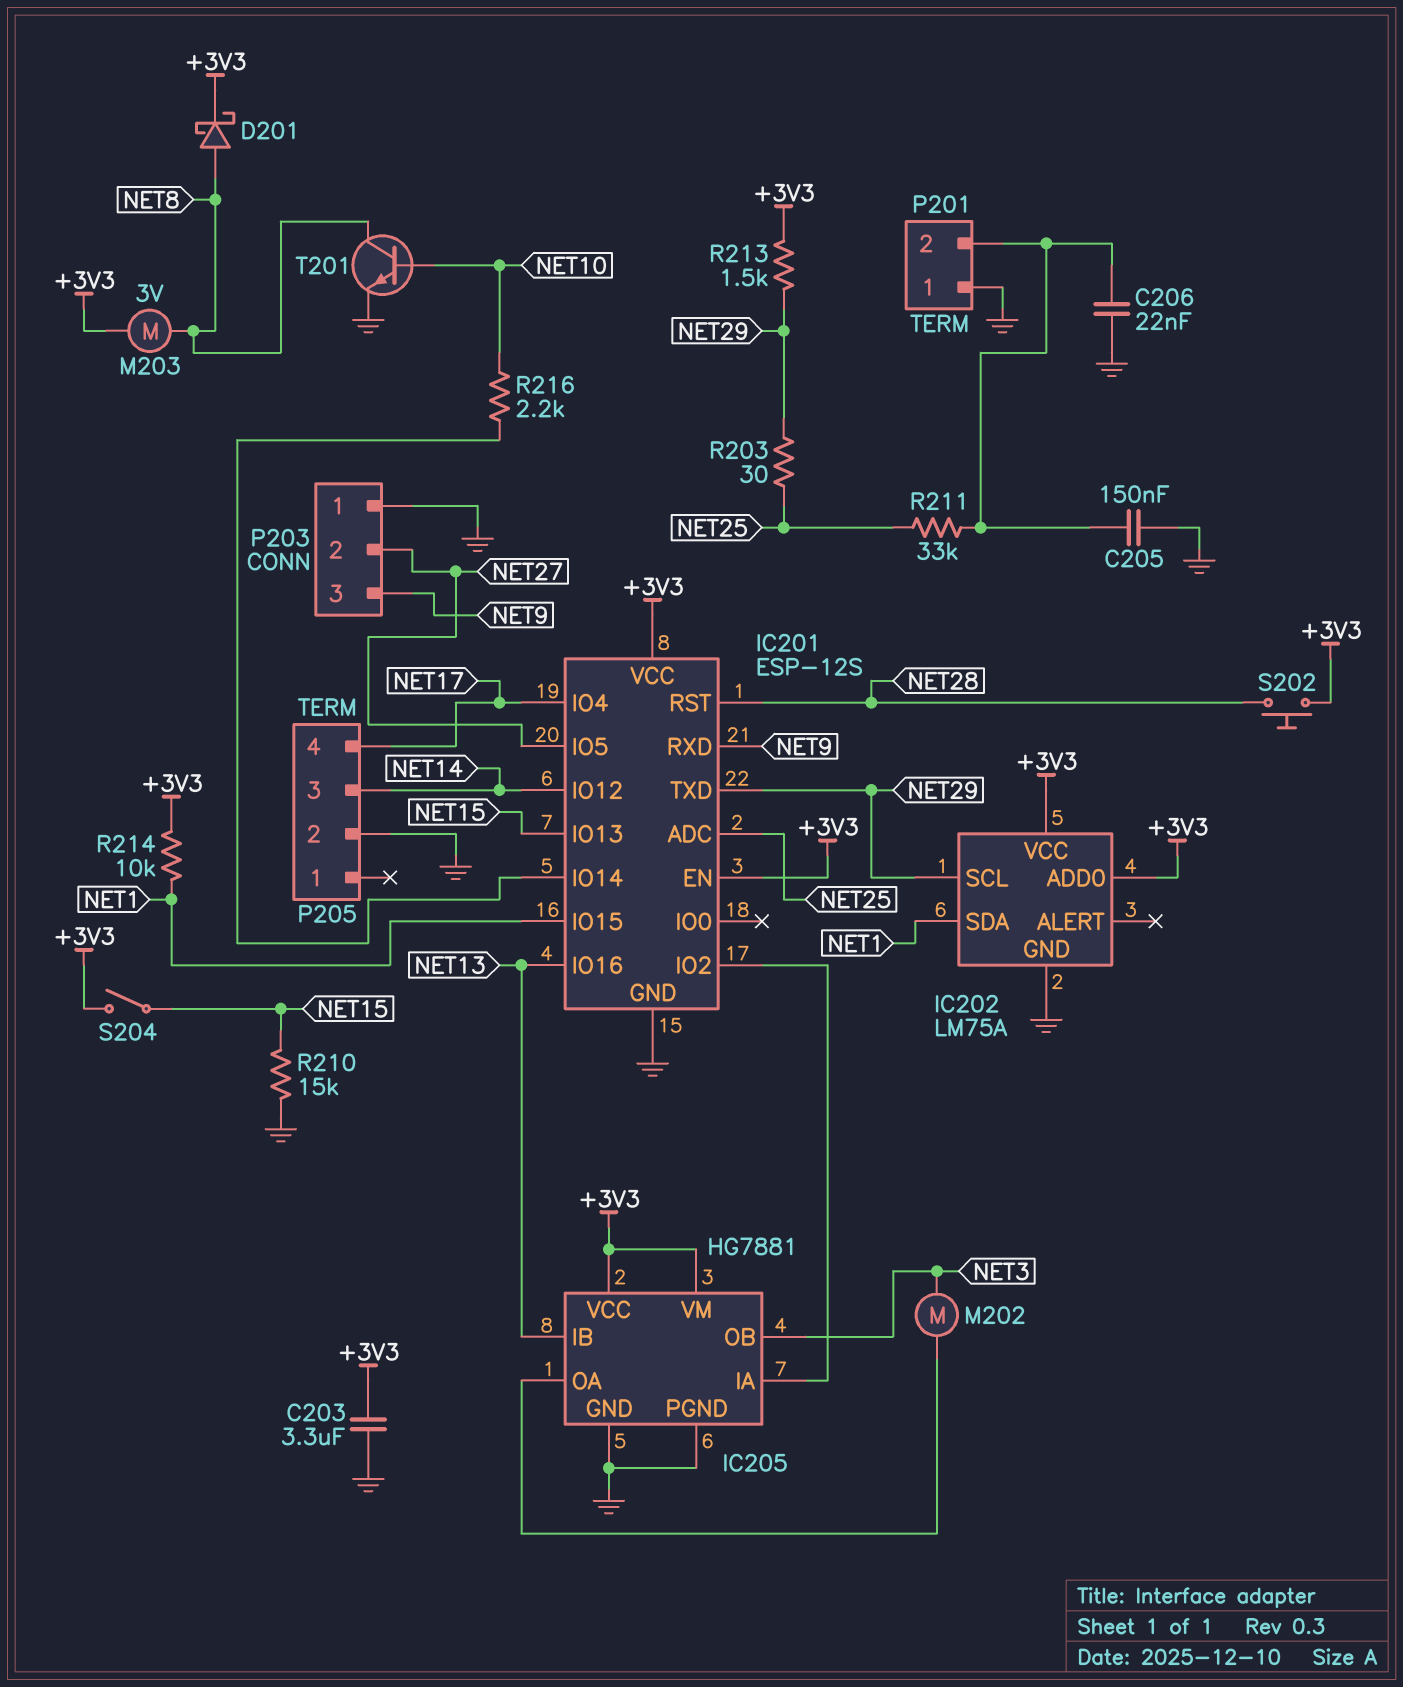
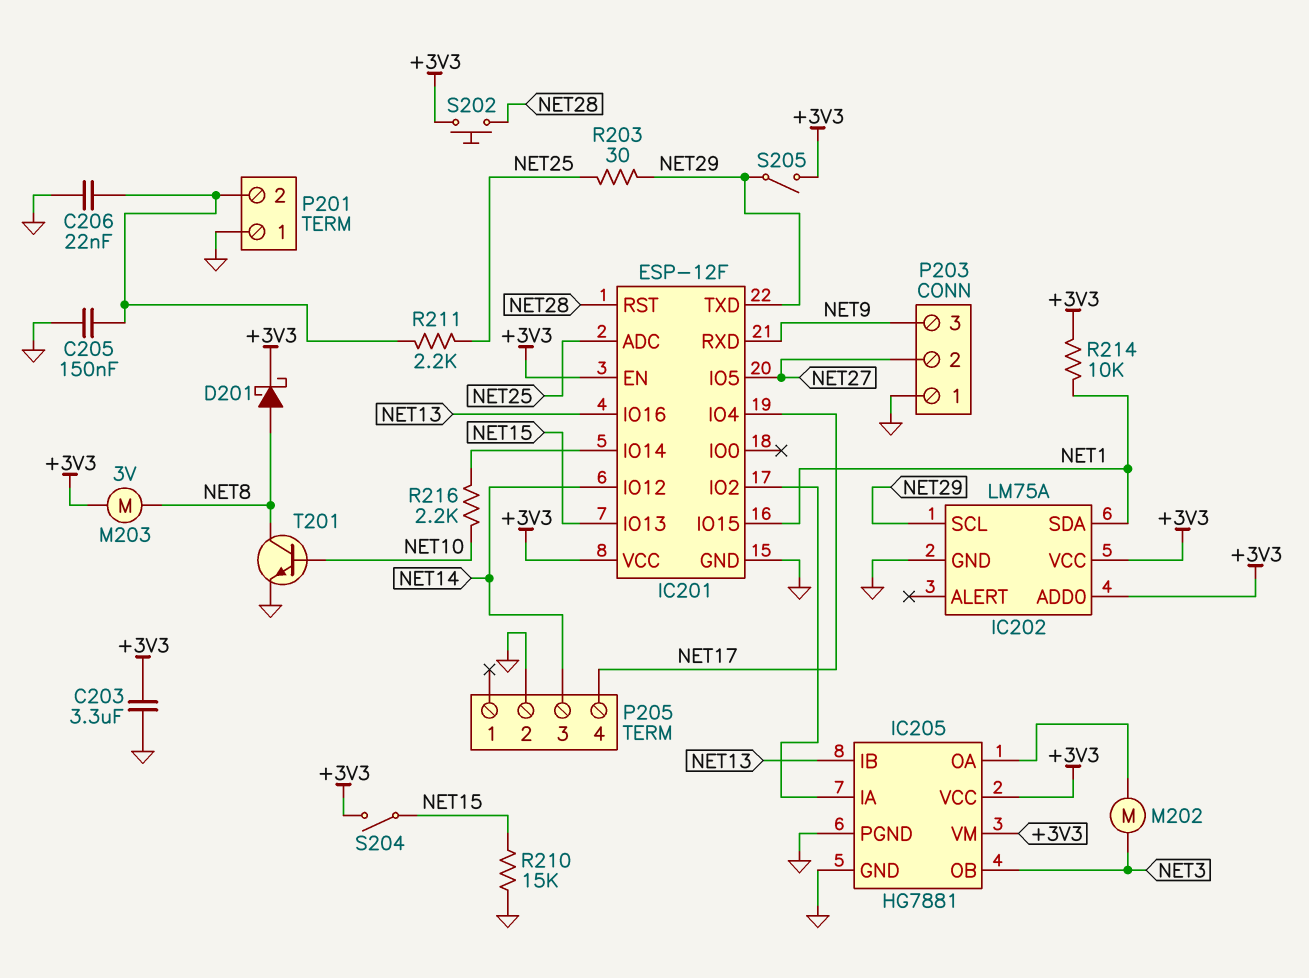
IC201: ESP-12S -> ESP-12F
R211: 33k (NET25, P201/2) -> 2.2k (NET25, P201/2)
R213: 1.5k (+3V3, NET29) -> none
S205: none -> switch (+3V3, NET29)

